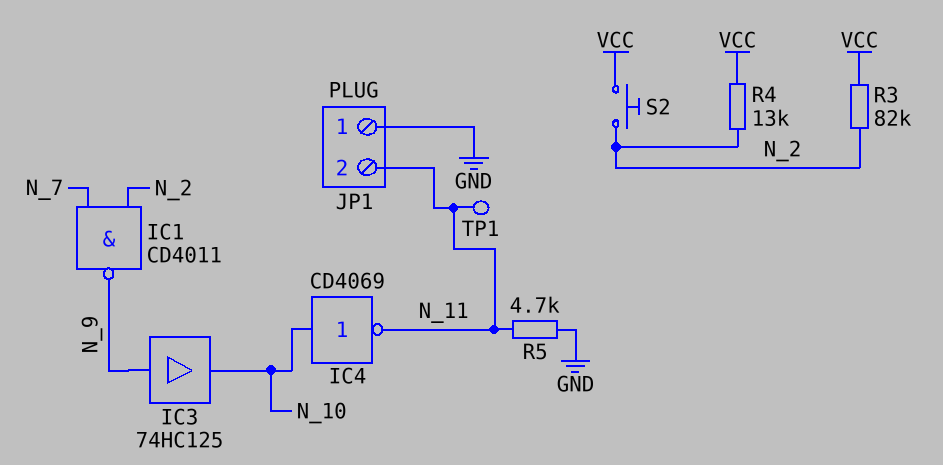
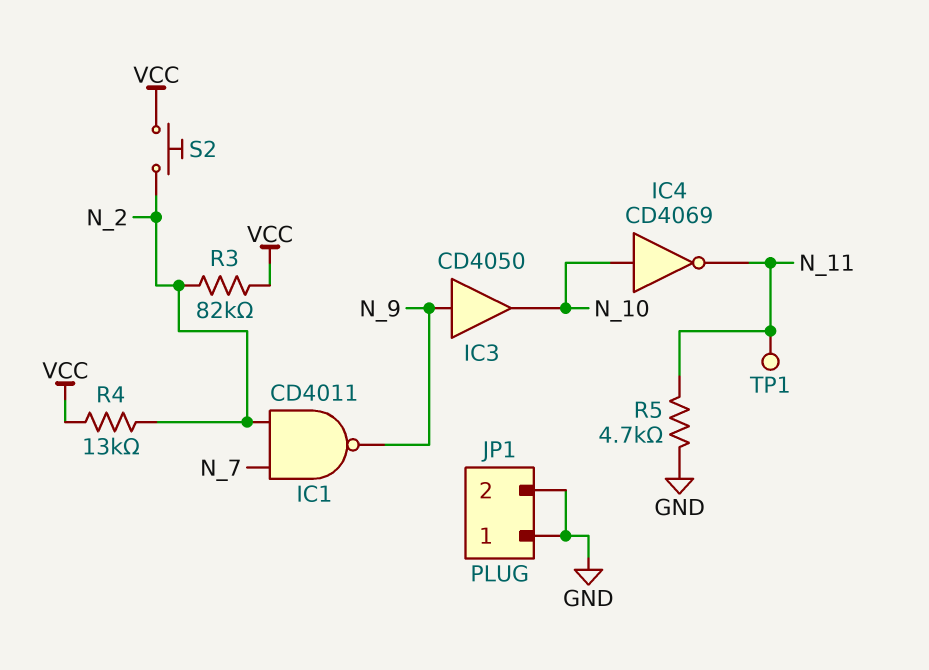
IC3: buffer 74HC125 (in N_9, out N_10) -> buffer CD4050 (in N_9, out N_10)
JP1 pin 2: N_11 -> GND

